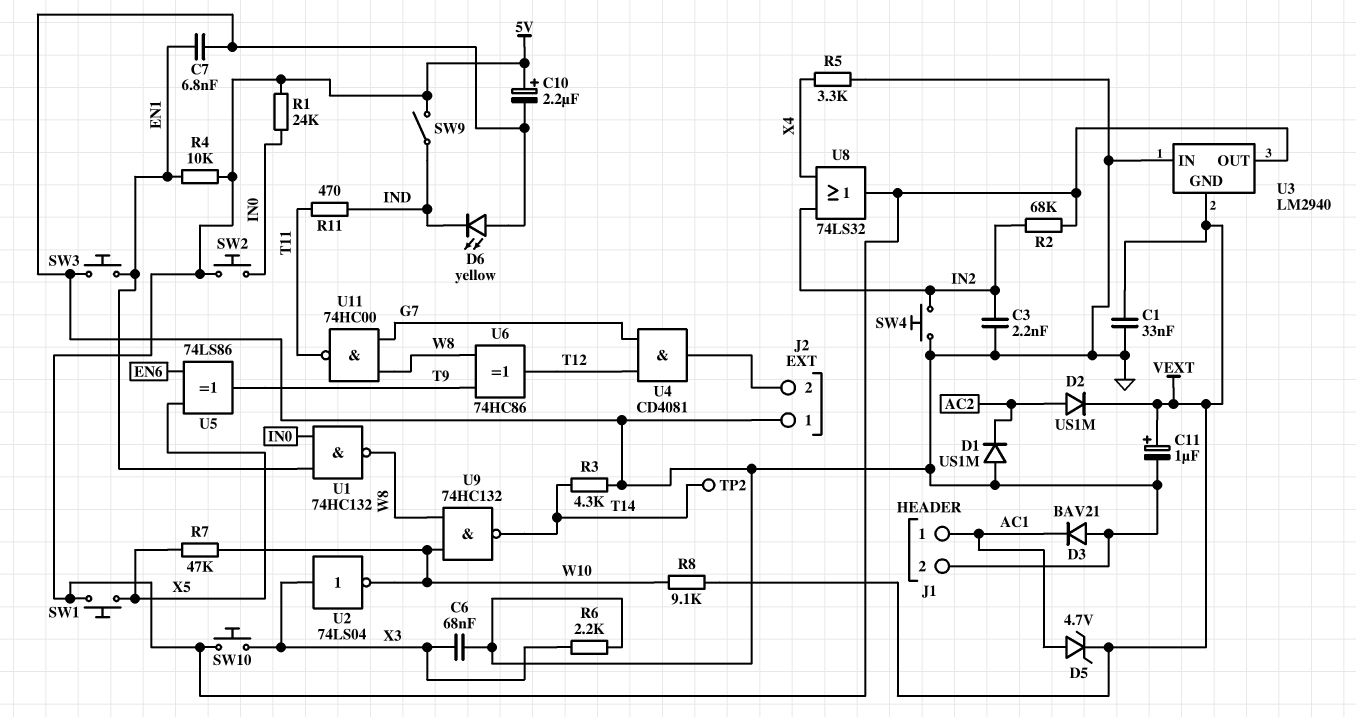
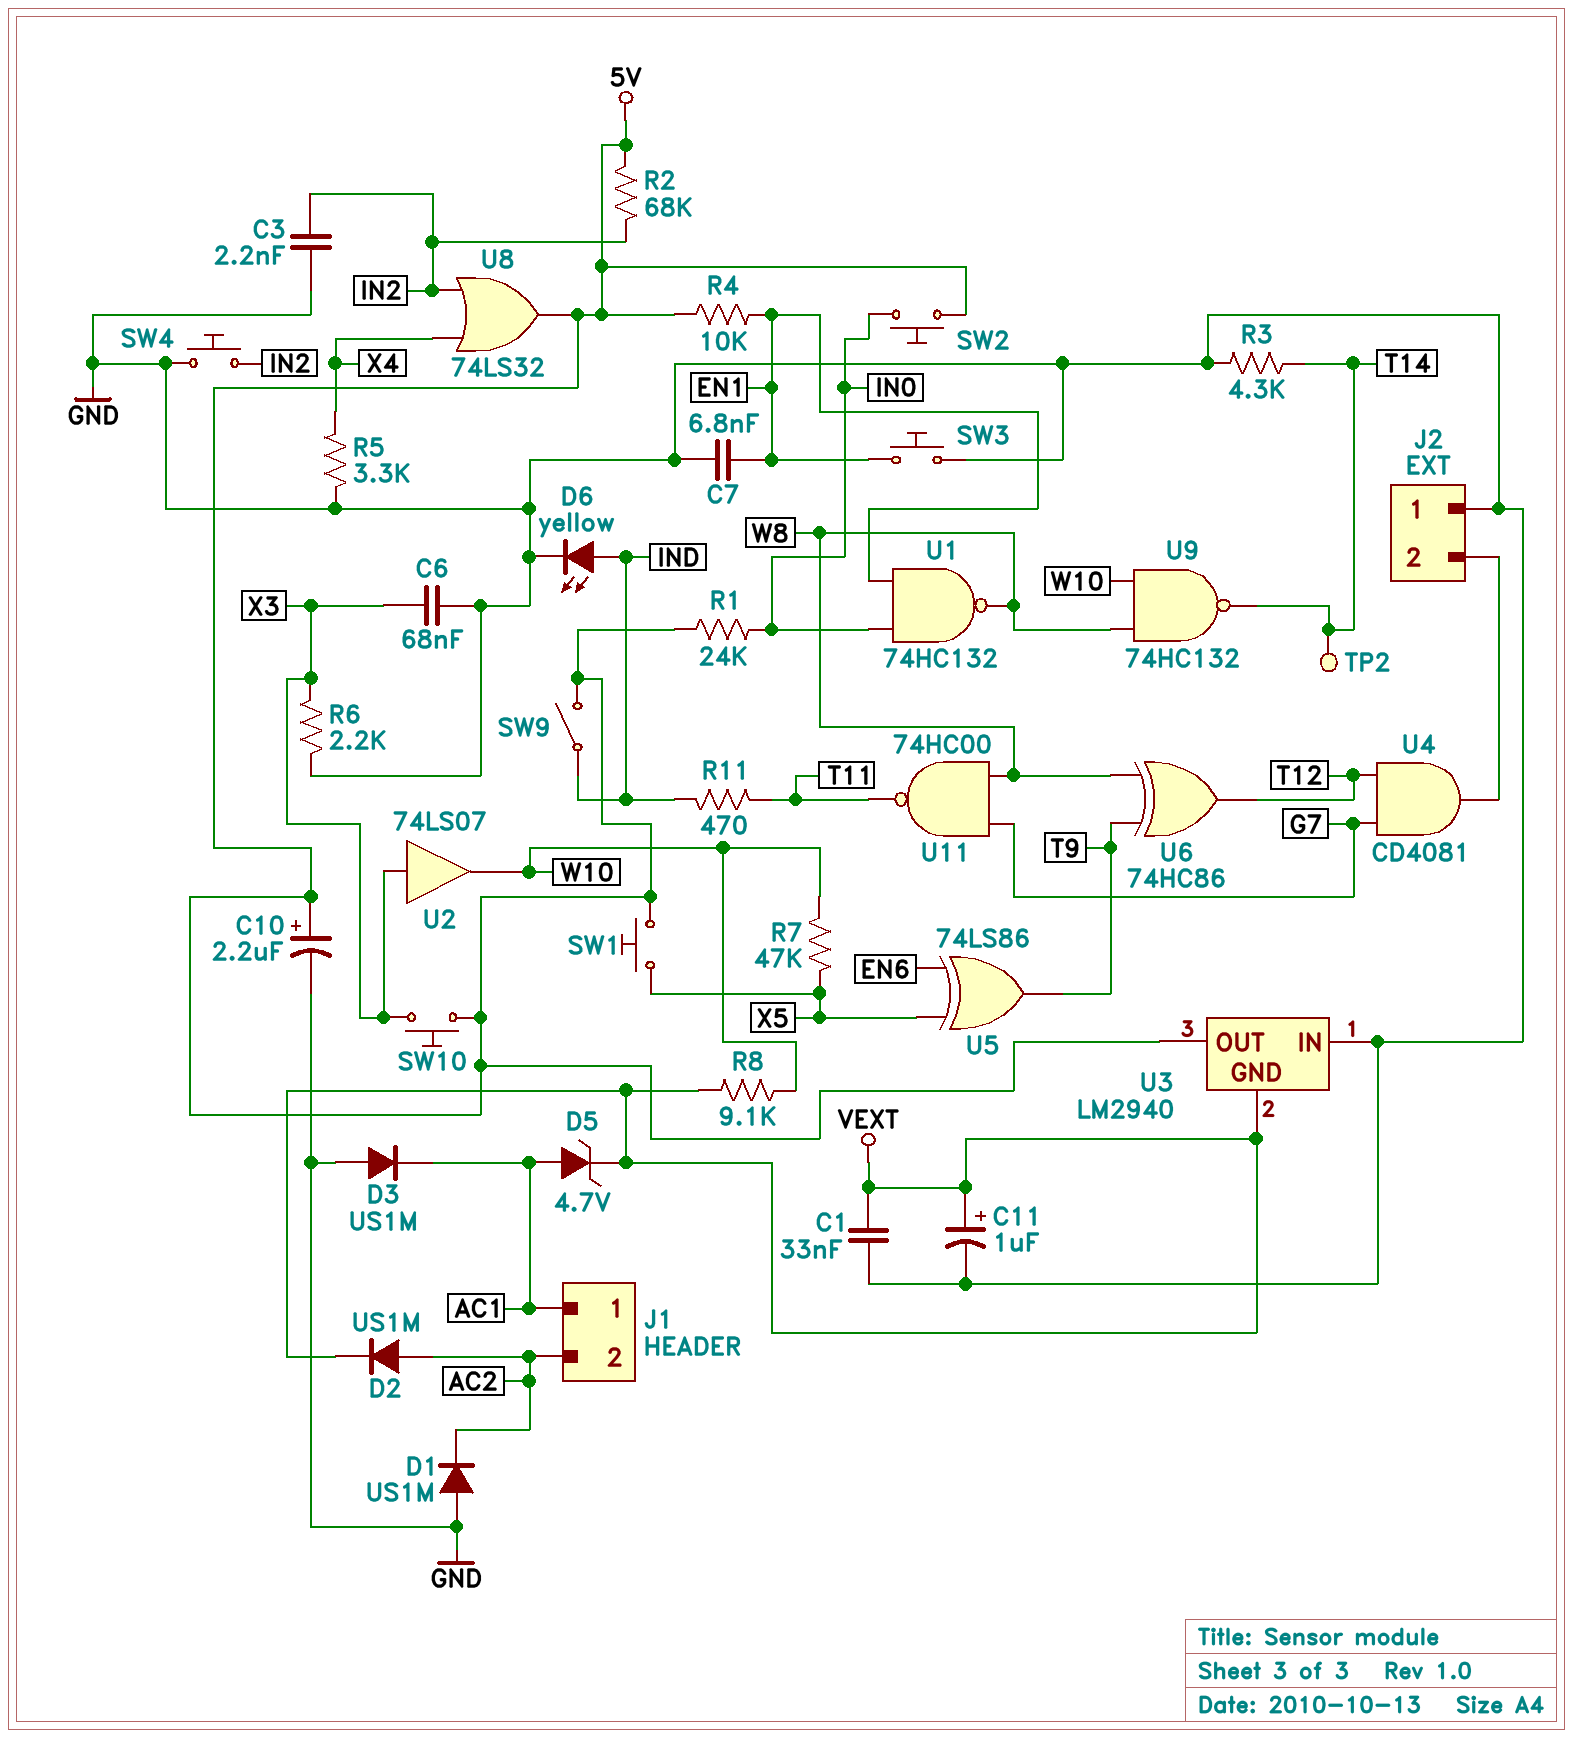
D3: diode BAV21 (A GND, K AC1) -> diode US1M (A GND, K AC1)
D6: LED yellow (A GND, K IND) -> LED yellow (A IND, K GND)
J1 pin 2: GND -> AC2
U2: NOT 74LS04 (in X3, out W10) -> buffer 74LS07 (in X3, out W10)

